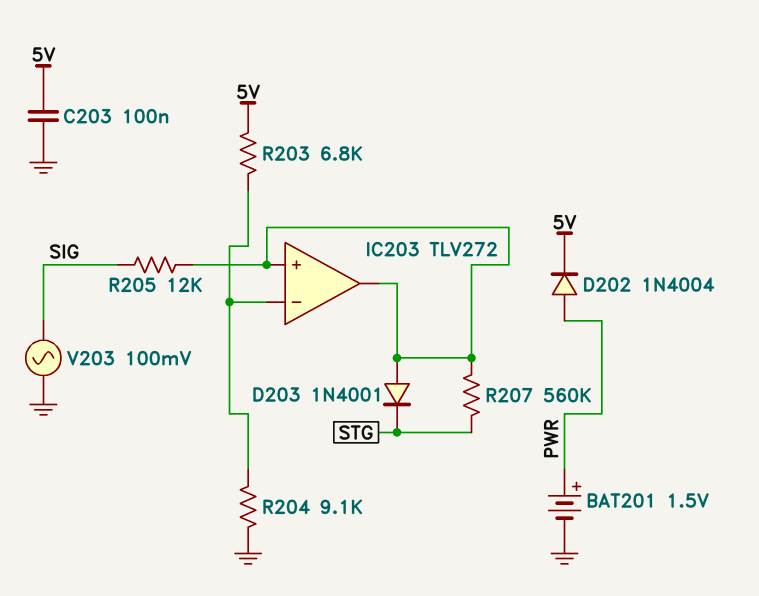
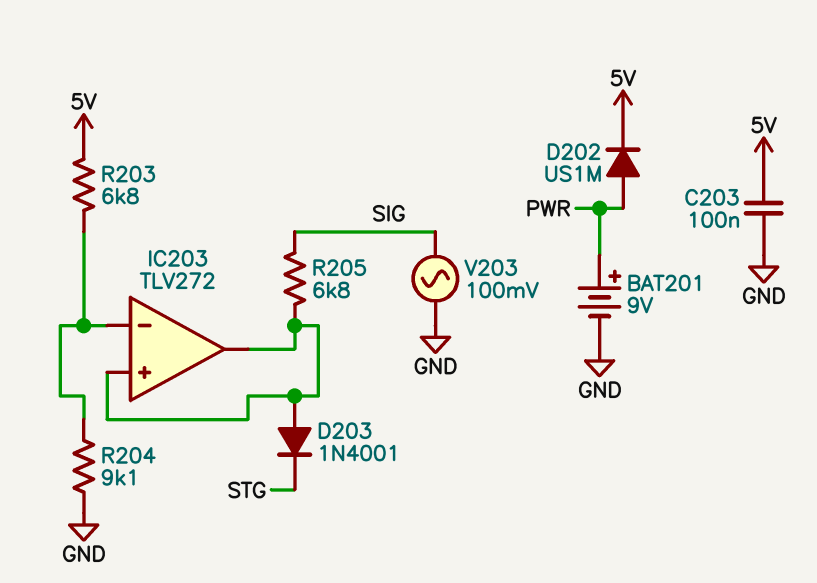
BAT201: 1.5V (plus PWR, minus GND) -> 9V (plus PWR, minus GND)
D202: diode 1N4004 (A PWR, K 5V) -> diode US1M (A PWR, K 5V)
R205: 12k (IC203/in+, SIG) -> 6.8k (IC203/in+, SIG)
R207: 560k (IC203/in+, STG) -> none

